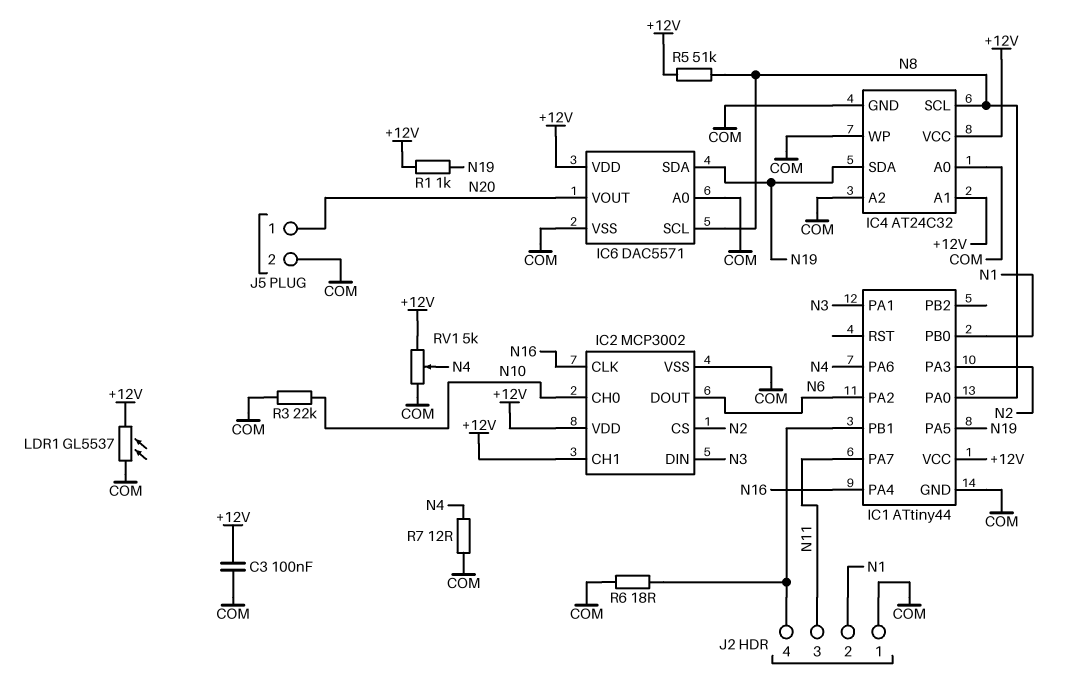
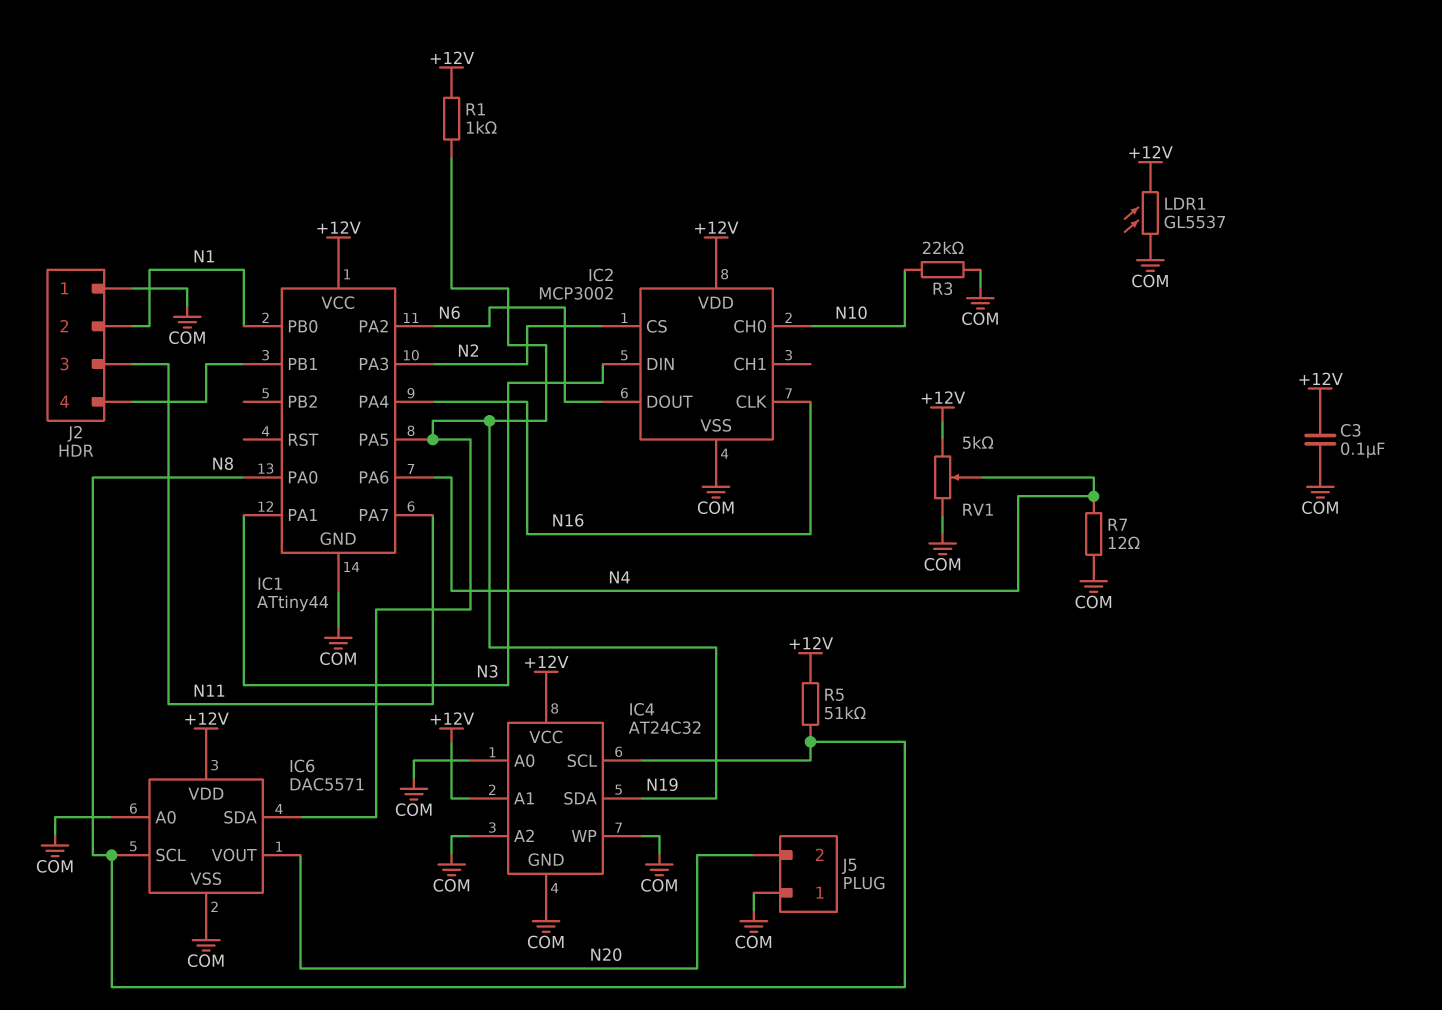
IC2 pin CH1: +12V -> none
J5 pin 1: N20 -> COM
J5 pin 2: COM -> N20
R6: 18 (COM, IC1/PB1) -> none

